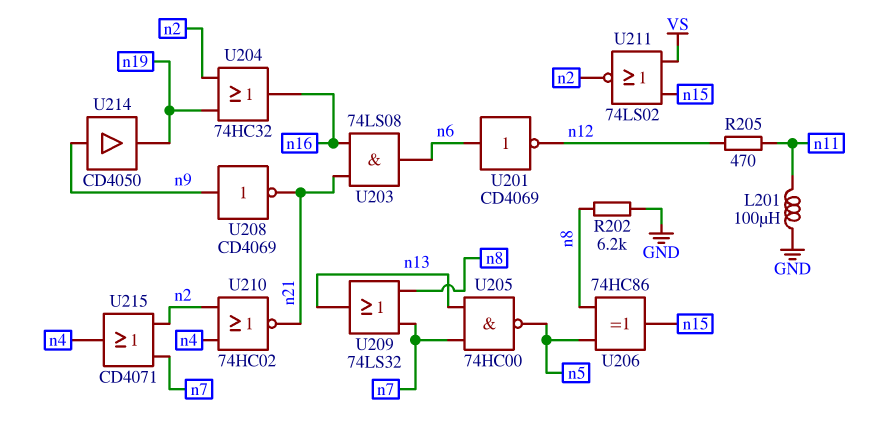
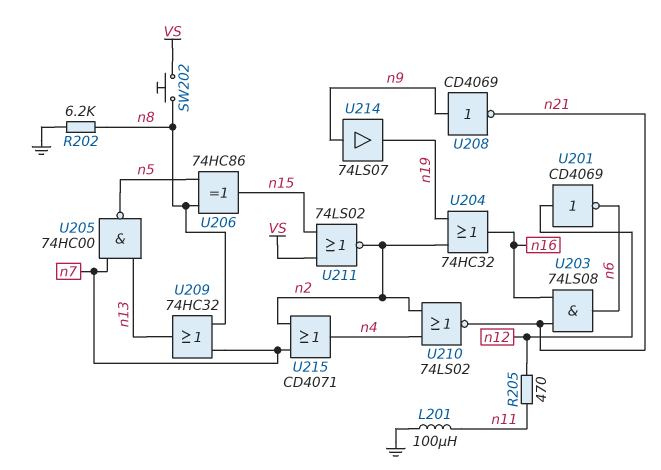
SW202: none -> button (VS, n8)
U201: NOT CD4069 (in n6, out n12) -> NOT CD4069 (in n12, out n6)
U209: OR 74LS32 (in n7, in n8, out n13) -> OR 74HC32 (in n7, in n8, out n13)
U210: NOR 74HC02 (in n2, in n4, out n21) -> NOR 74LS02 (in n2, in n4, out n21)
U214: buffer CD4050 (in n9, out n19) -> buffer 74LS07 (in n9, out n19)

